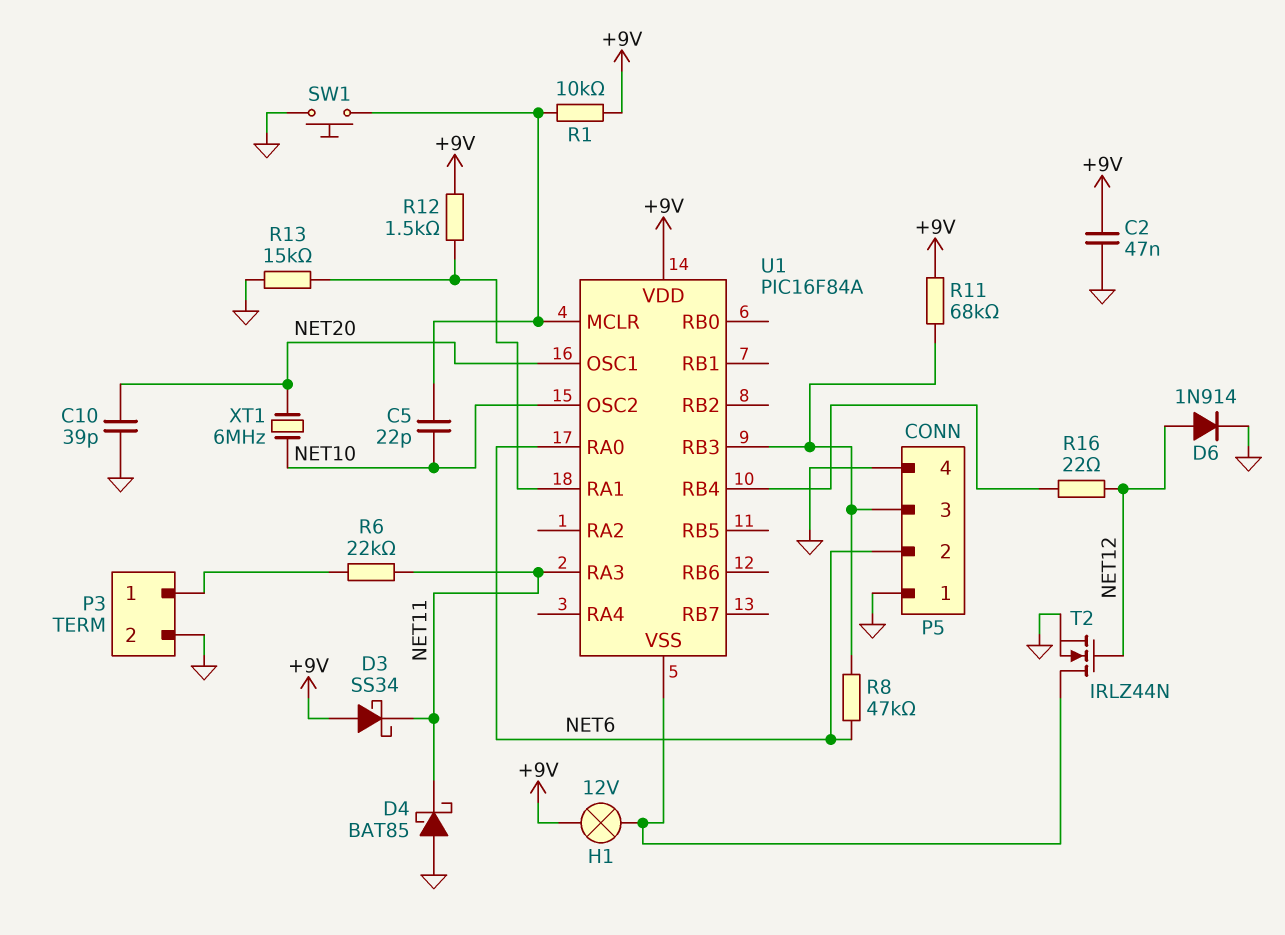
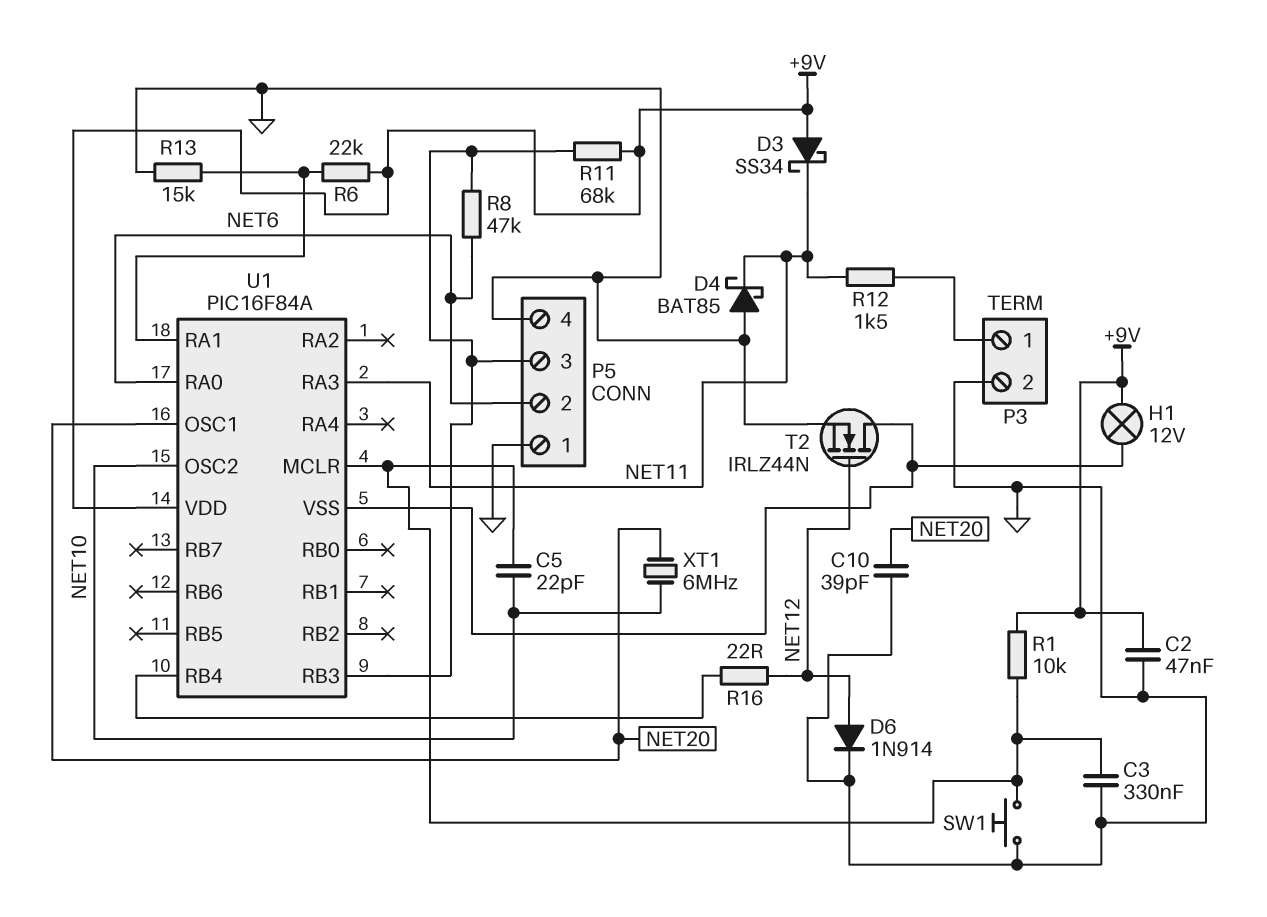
C3: none -> 330nF (GND, U1/MCLR)
R6: 22k (NET11, P3/1) -> 22k (+9V, U1/RA1)
R12: 1.5k (+9V, U1/RA1) -> 1.5k (NET11, P3/1)

